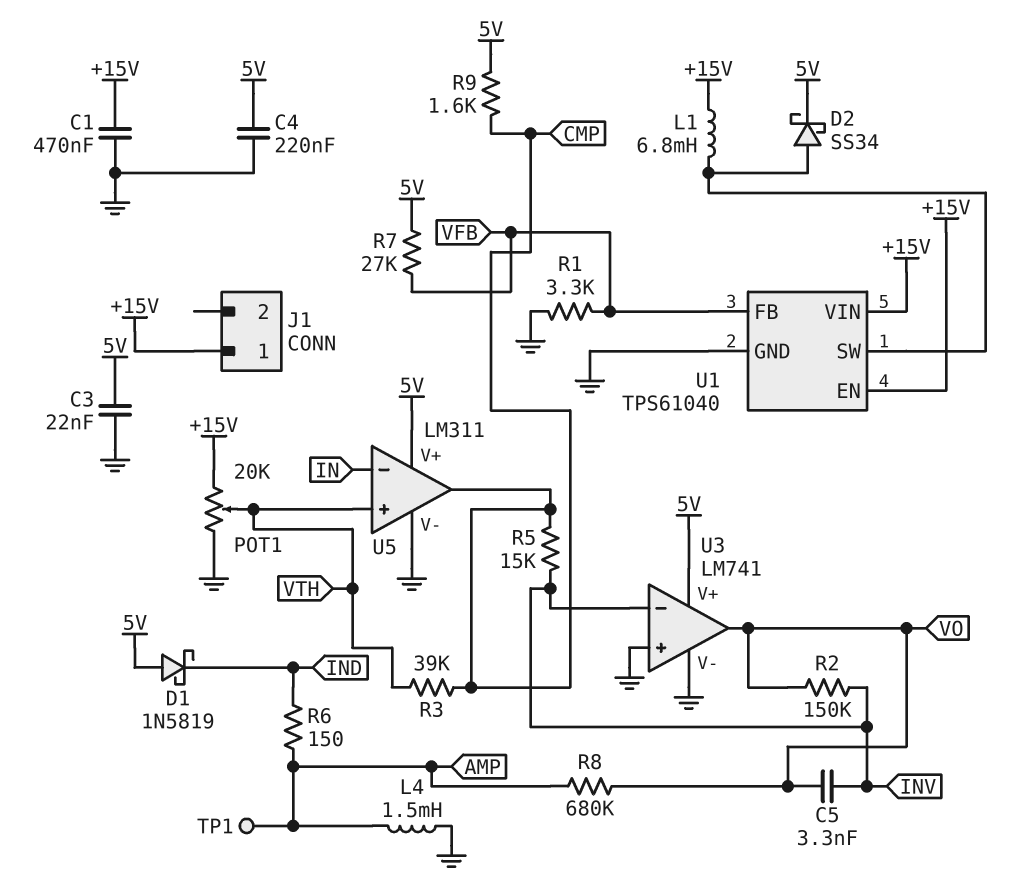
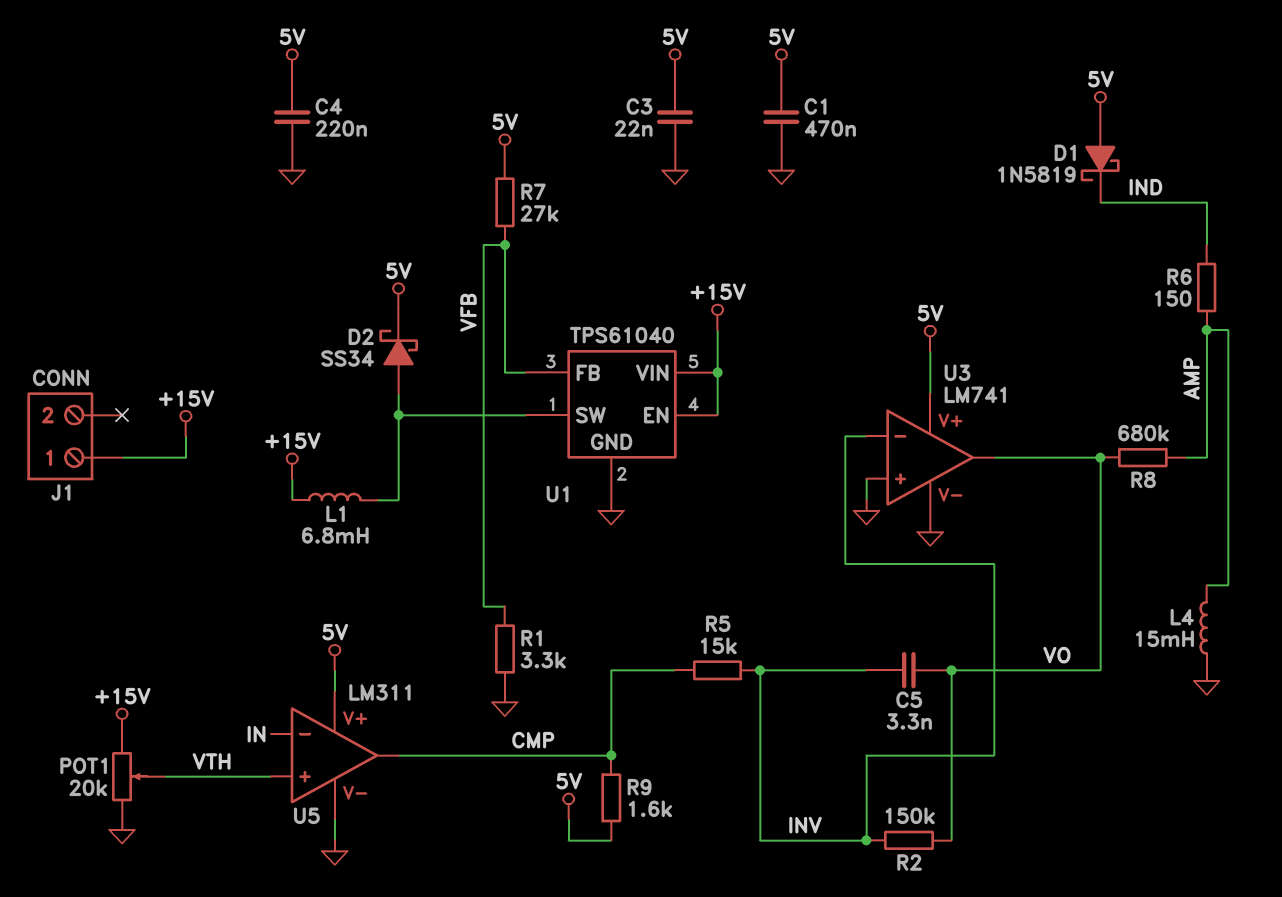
C1: 470nF (+15V, GND) -> 470nF (5V, GND)
L4: 1.5mH (AMP, GND) -> 15mH (AMP, GND)
R3: 39k (CMP, VTH) -> none
TP1: test point (AMP) -> none

